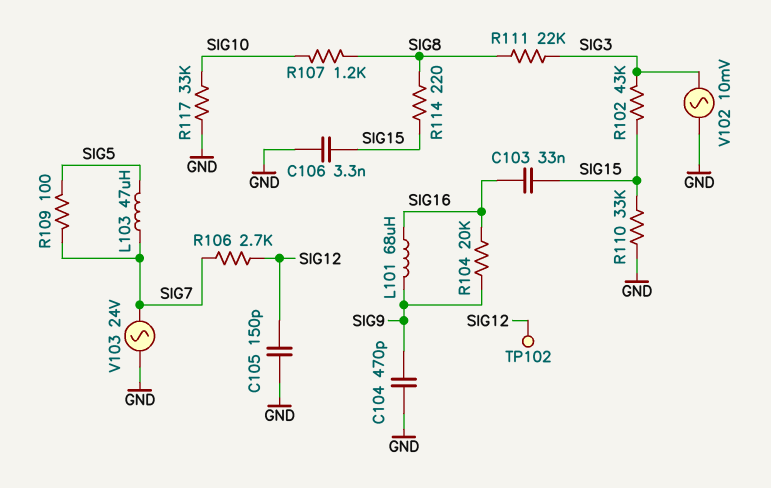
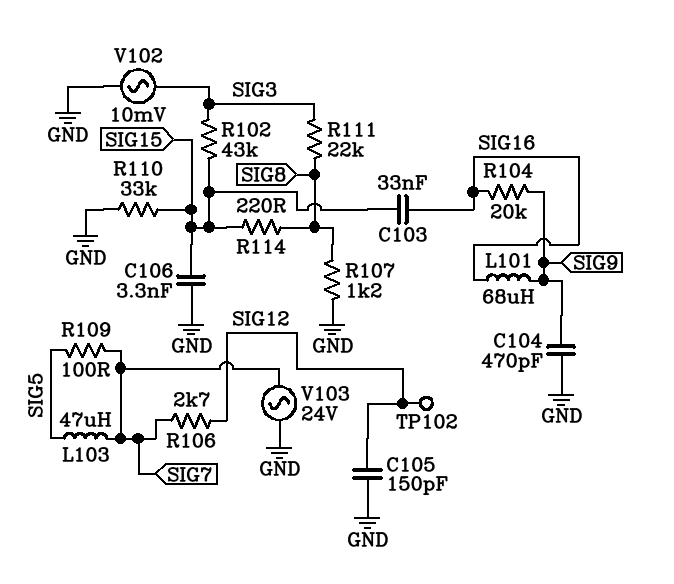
R107: 1.2k (SIG8, SIG10) -> 1.2k (GND, SIG8)
R117: 33k (GND, SIG10) -> none

